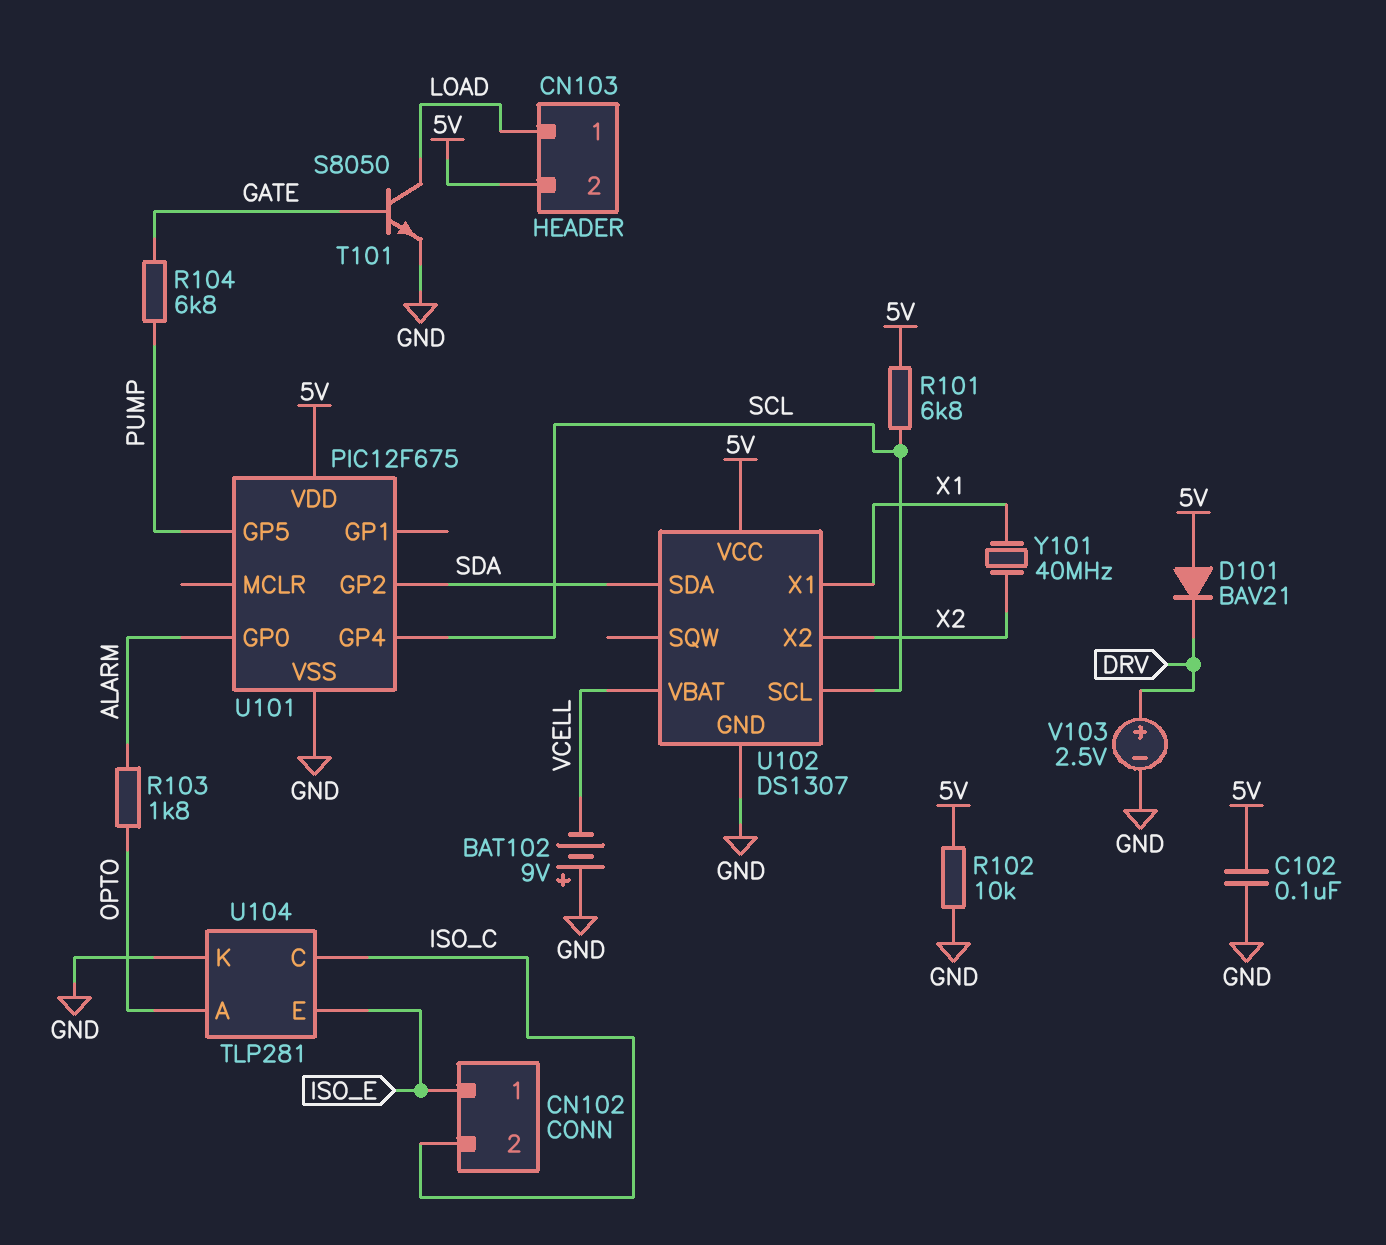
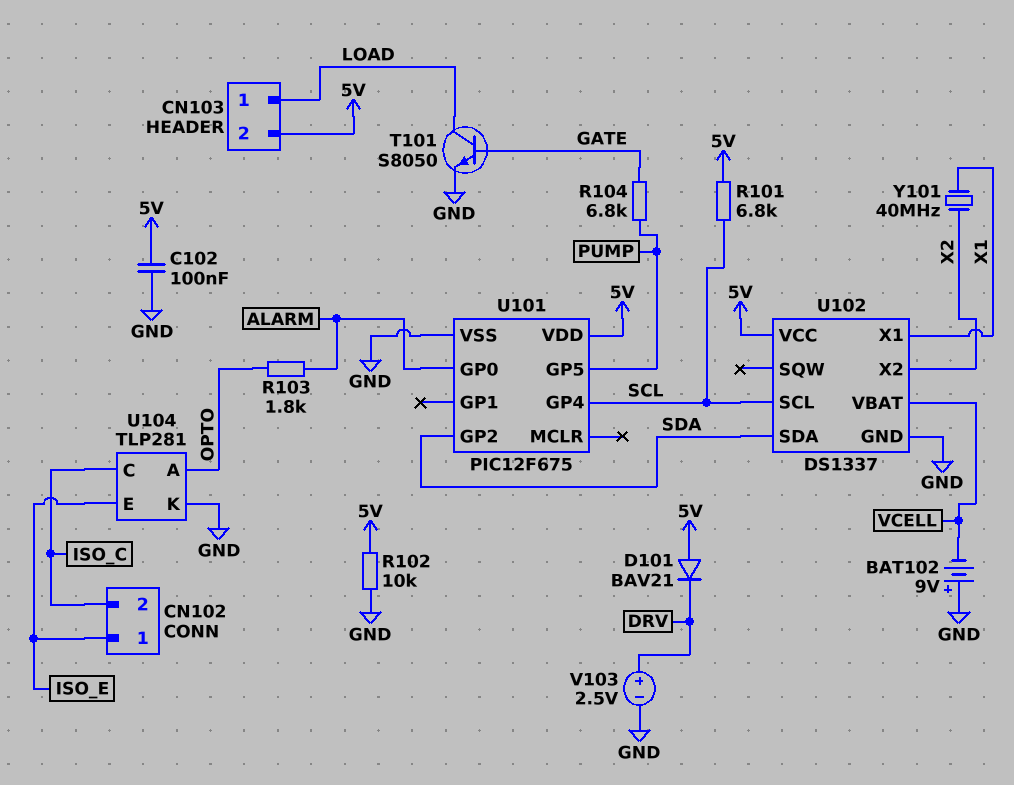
U102: DS1307 -> DS1337

